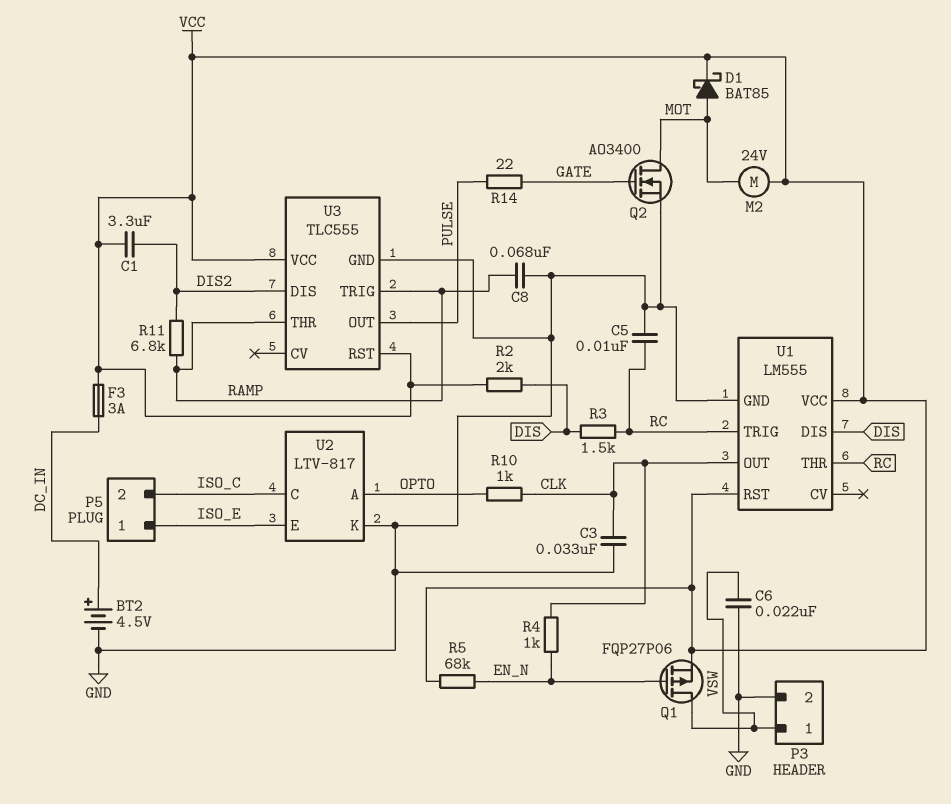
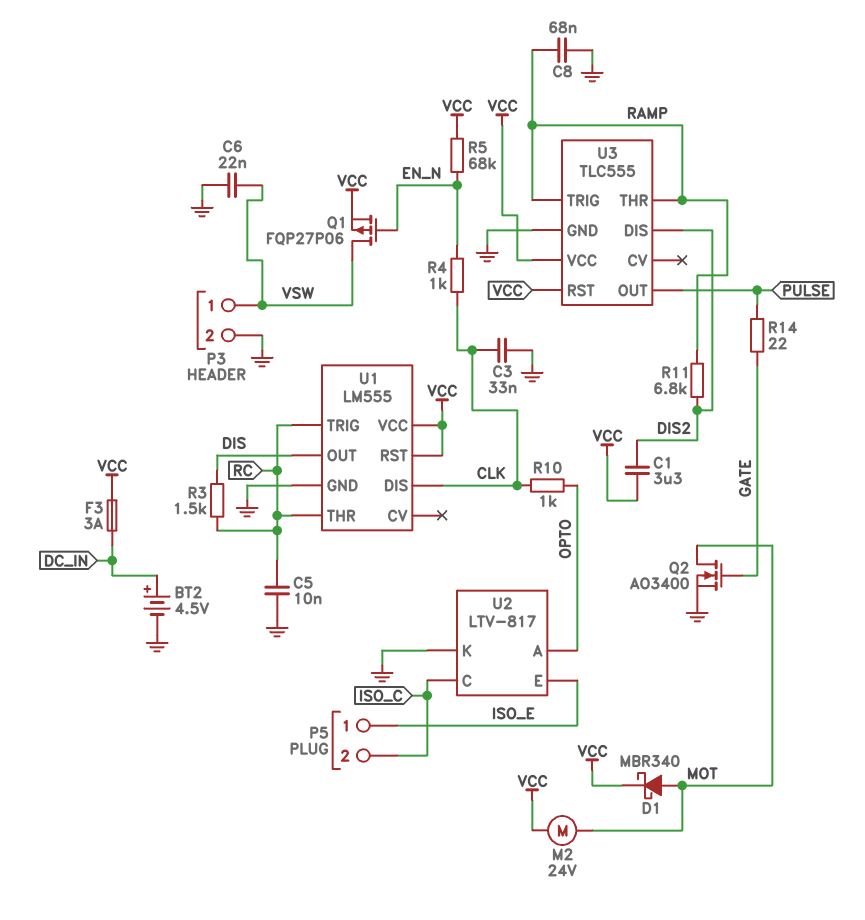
D1: schottky BAT85 (A MOT, K VCC) -> schottky MBR340 (A MOT, K VCC)
R2: 2k (DIS, VCC) -> none
U1 pin DIS: DIS -> CLK
U1 pin OUT: CLK -> DIS

